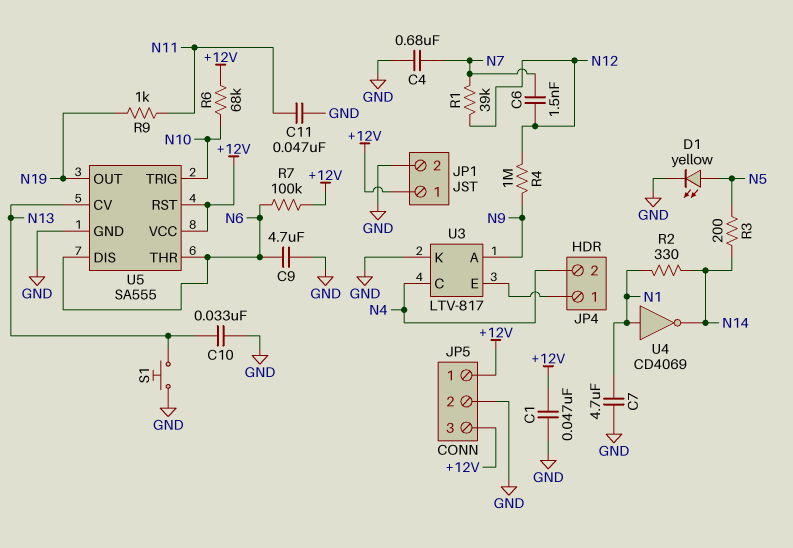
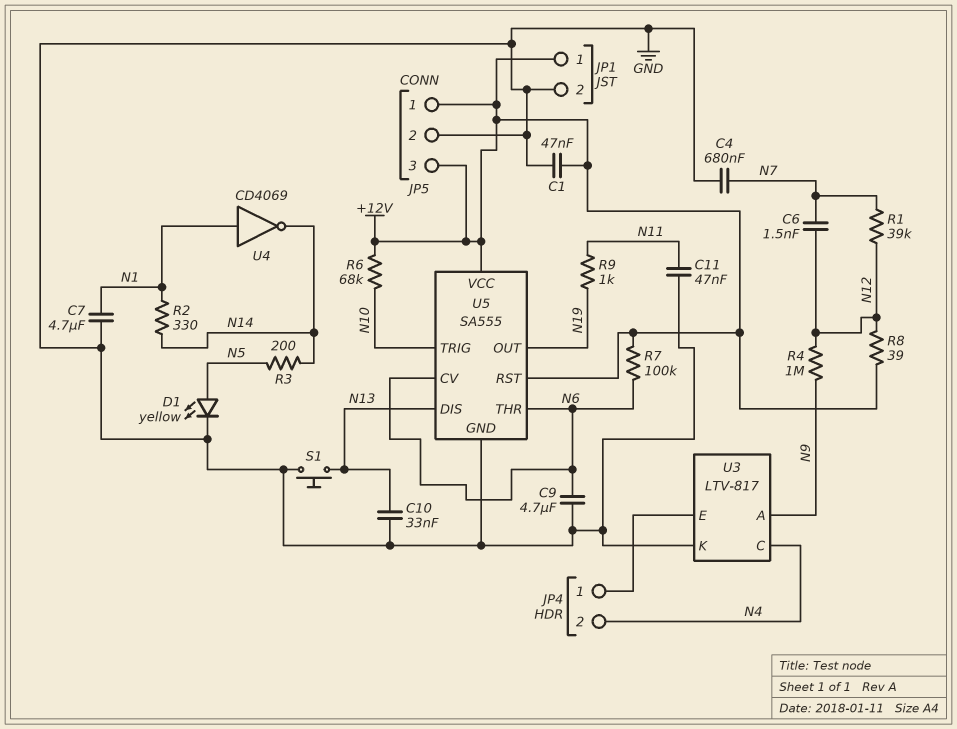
R8: none -> 39 (+12V, N12)
U5 pin CV: N13 -> N6
U5 pin DIS: N6 -> N13

